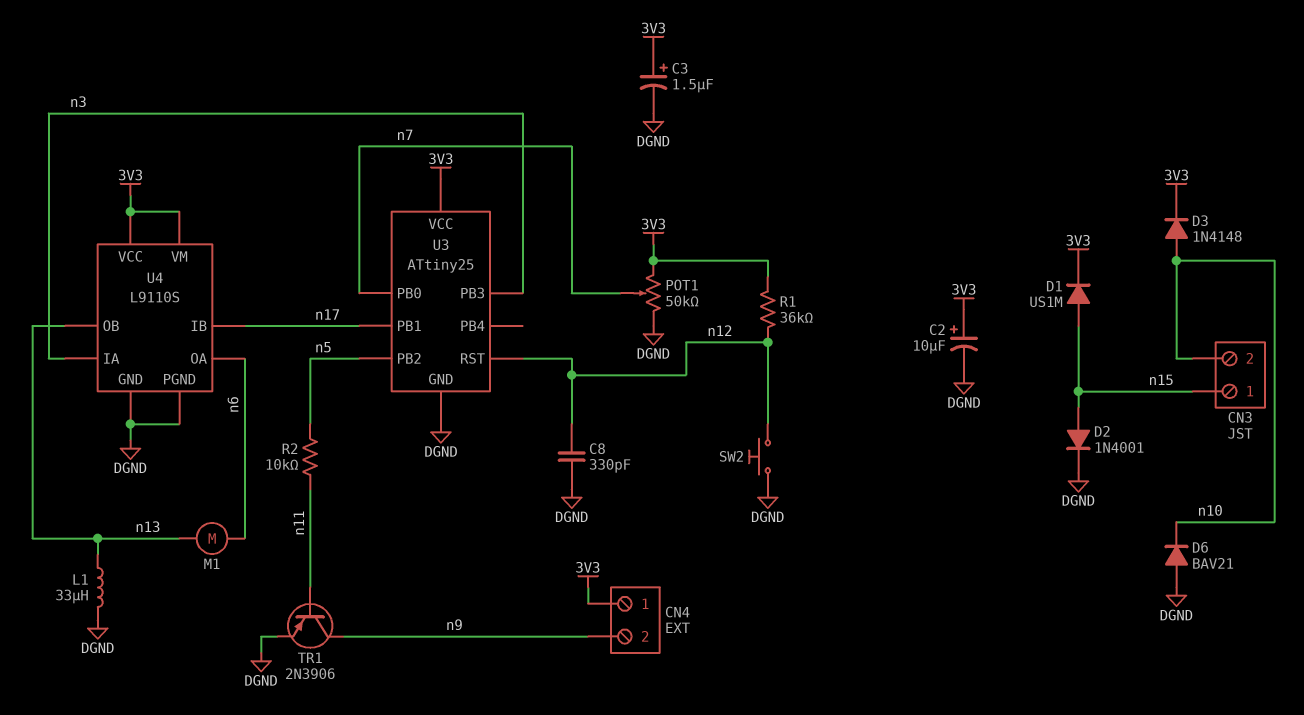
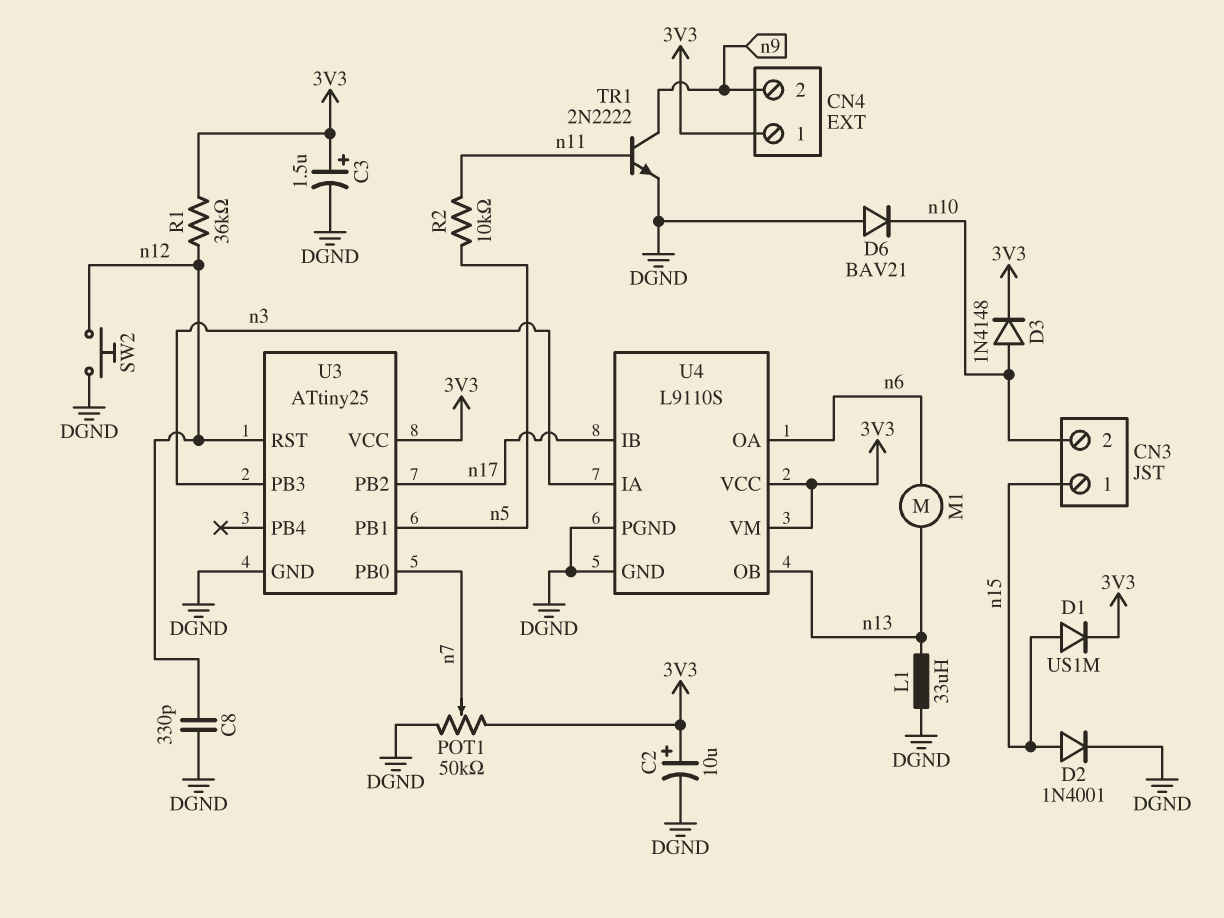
TR1: PNP 2N3906 (B n11, C n9, E DGND) -> NPN 2N2222 (B n11, C n9, E DGND)
U3 pin PB1: n17 -> n5
U3 pin PB2: n5 -> n17

